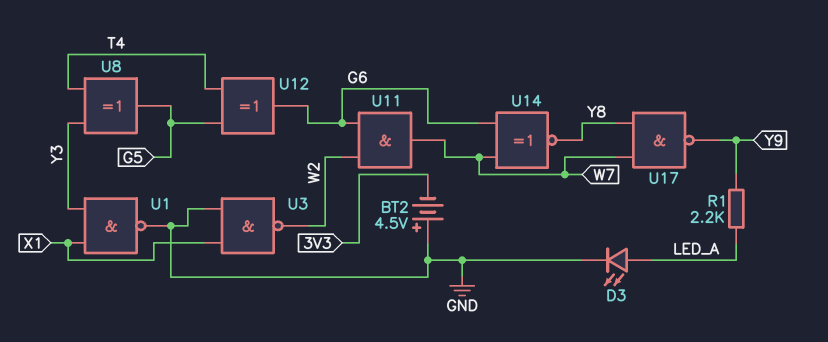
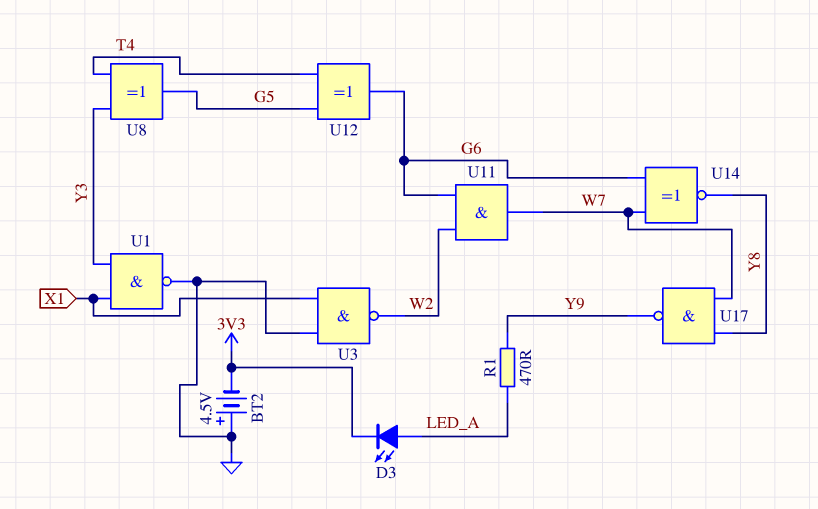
D3: LED (A LED_A, K GND) -> LED (A LED_A, K 3V3)
R1: 2.2k (LED_A, Y9) -> 470 (LED_A, Y9)

